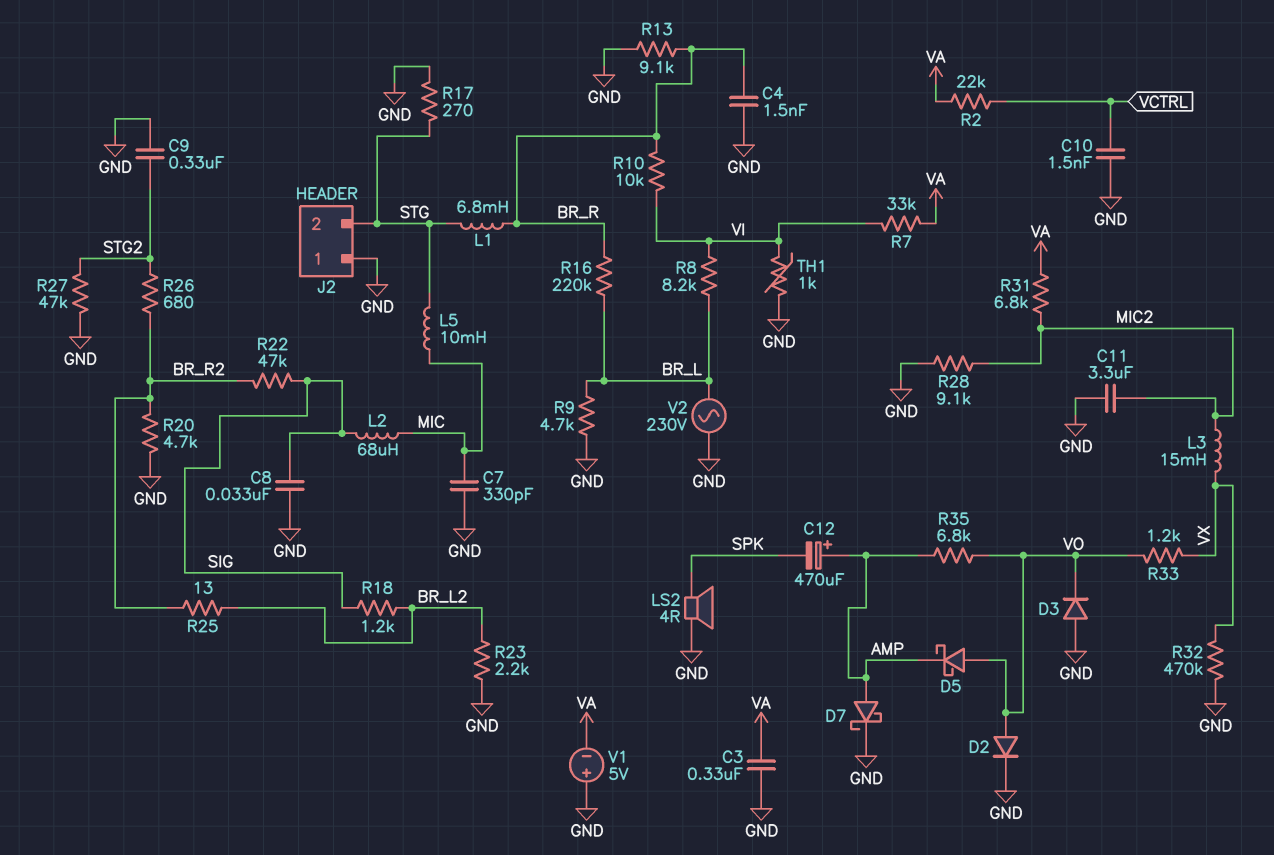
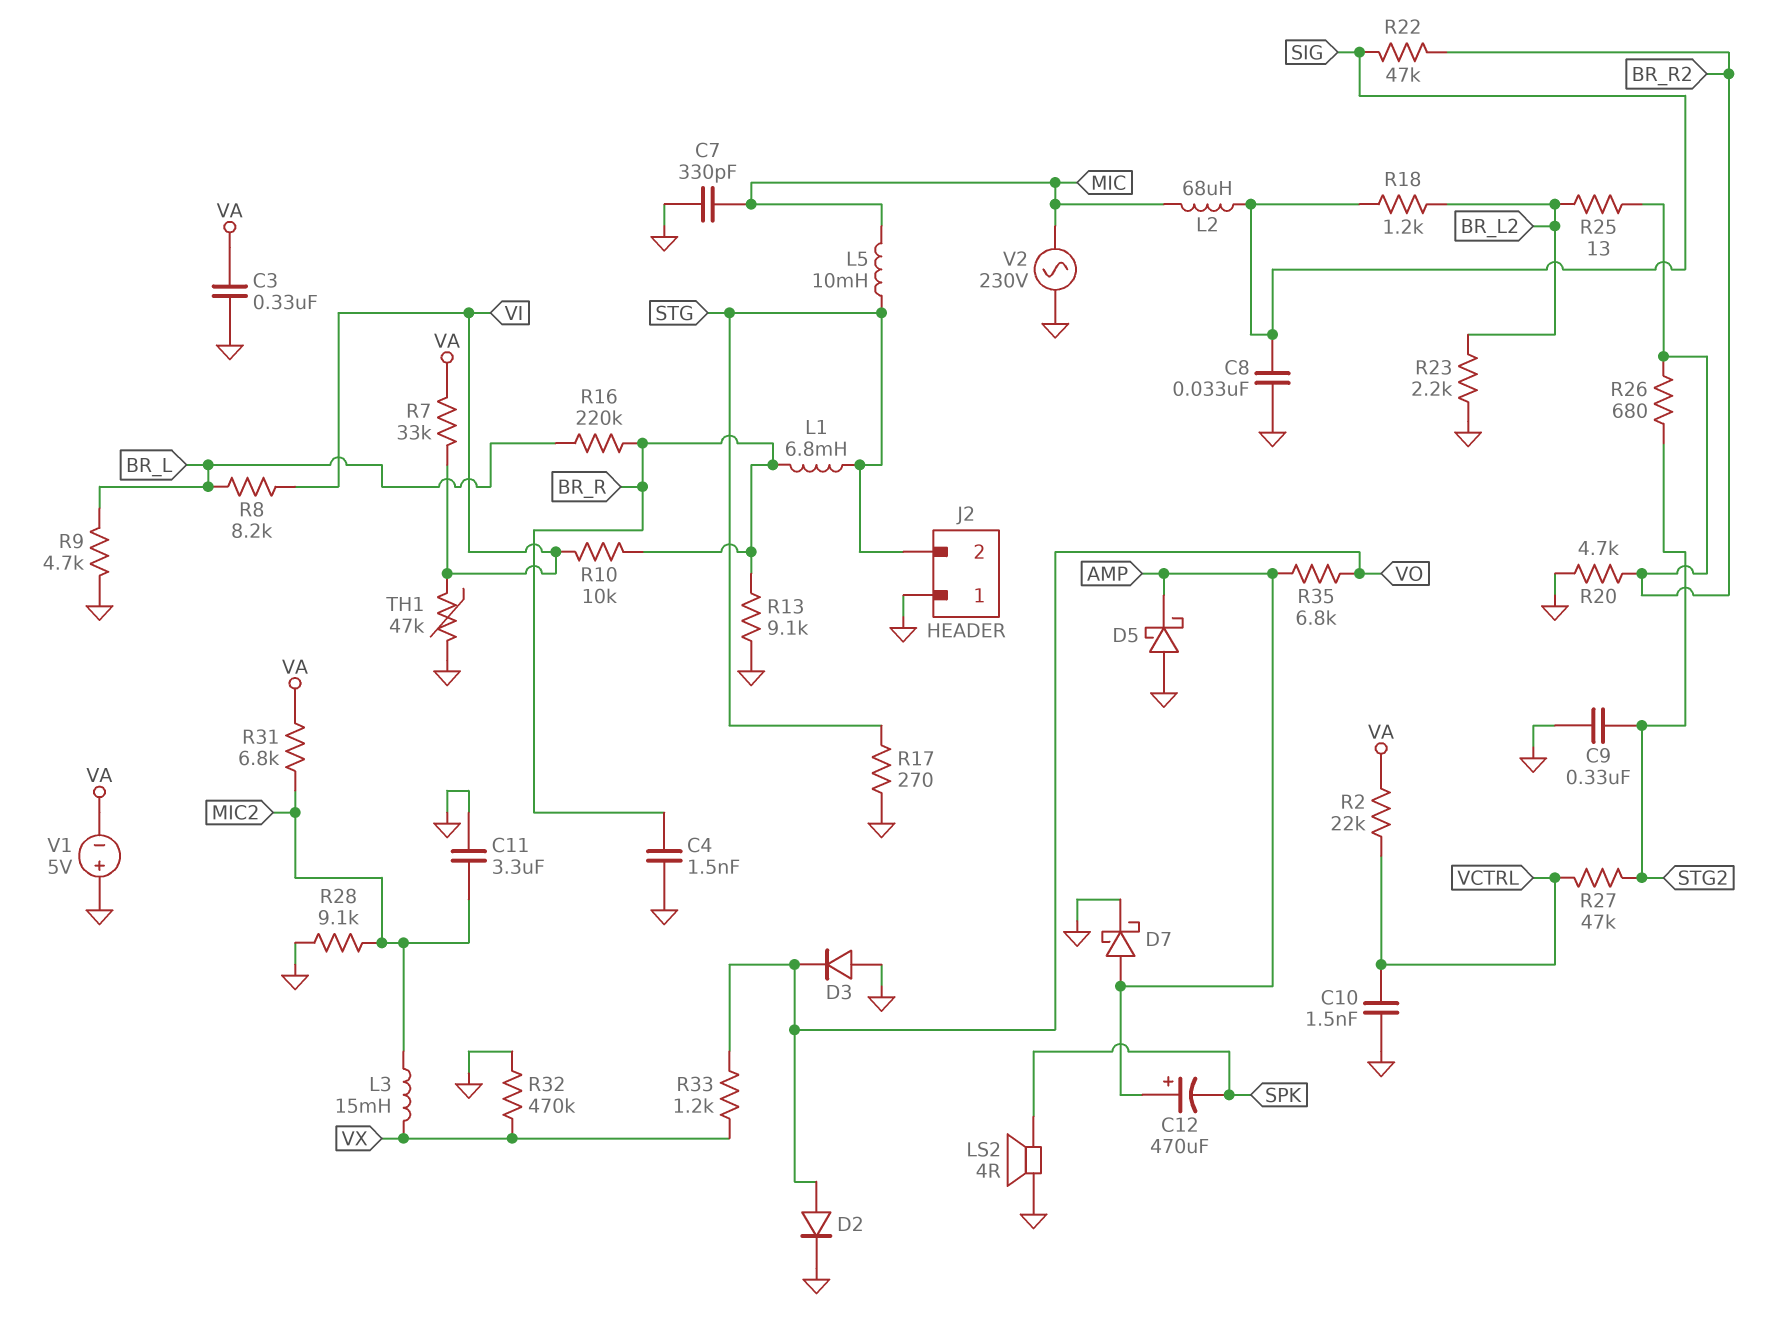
D5: schottky (A VO, K AMP) -> schottky (A GND, K AMP)
R27: 47k (GND, STG2) -> 47k (STG2, VCTRL)
TH1: 1k (GND, VI) -> 47k (GND, VI)
V2: AC 230V (BR_L, GND) -> AC 230V (GND, MIC)

